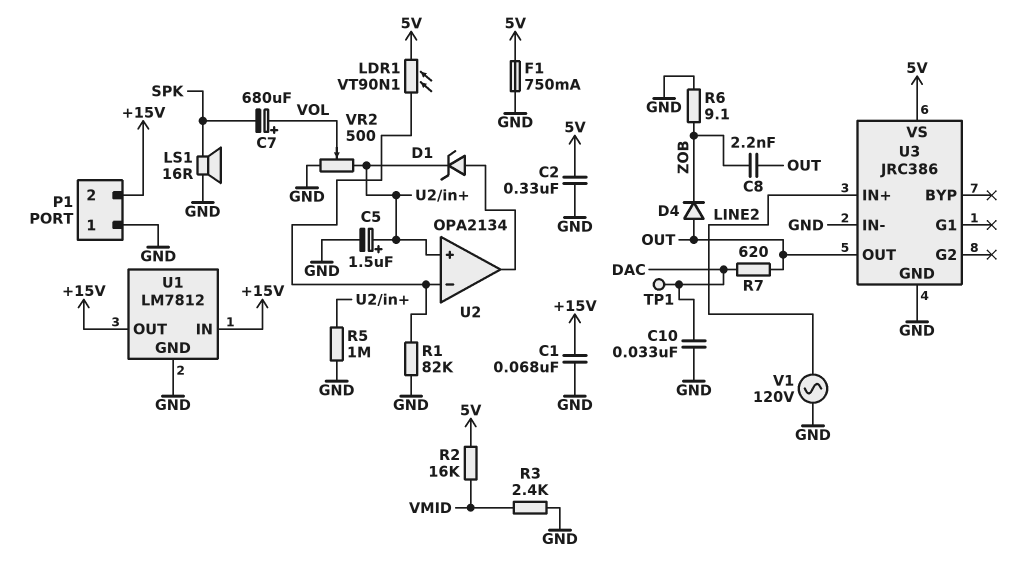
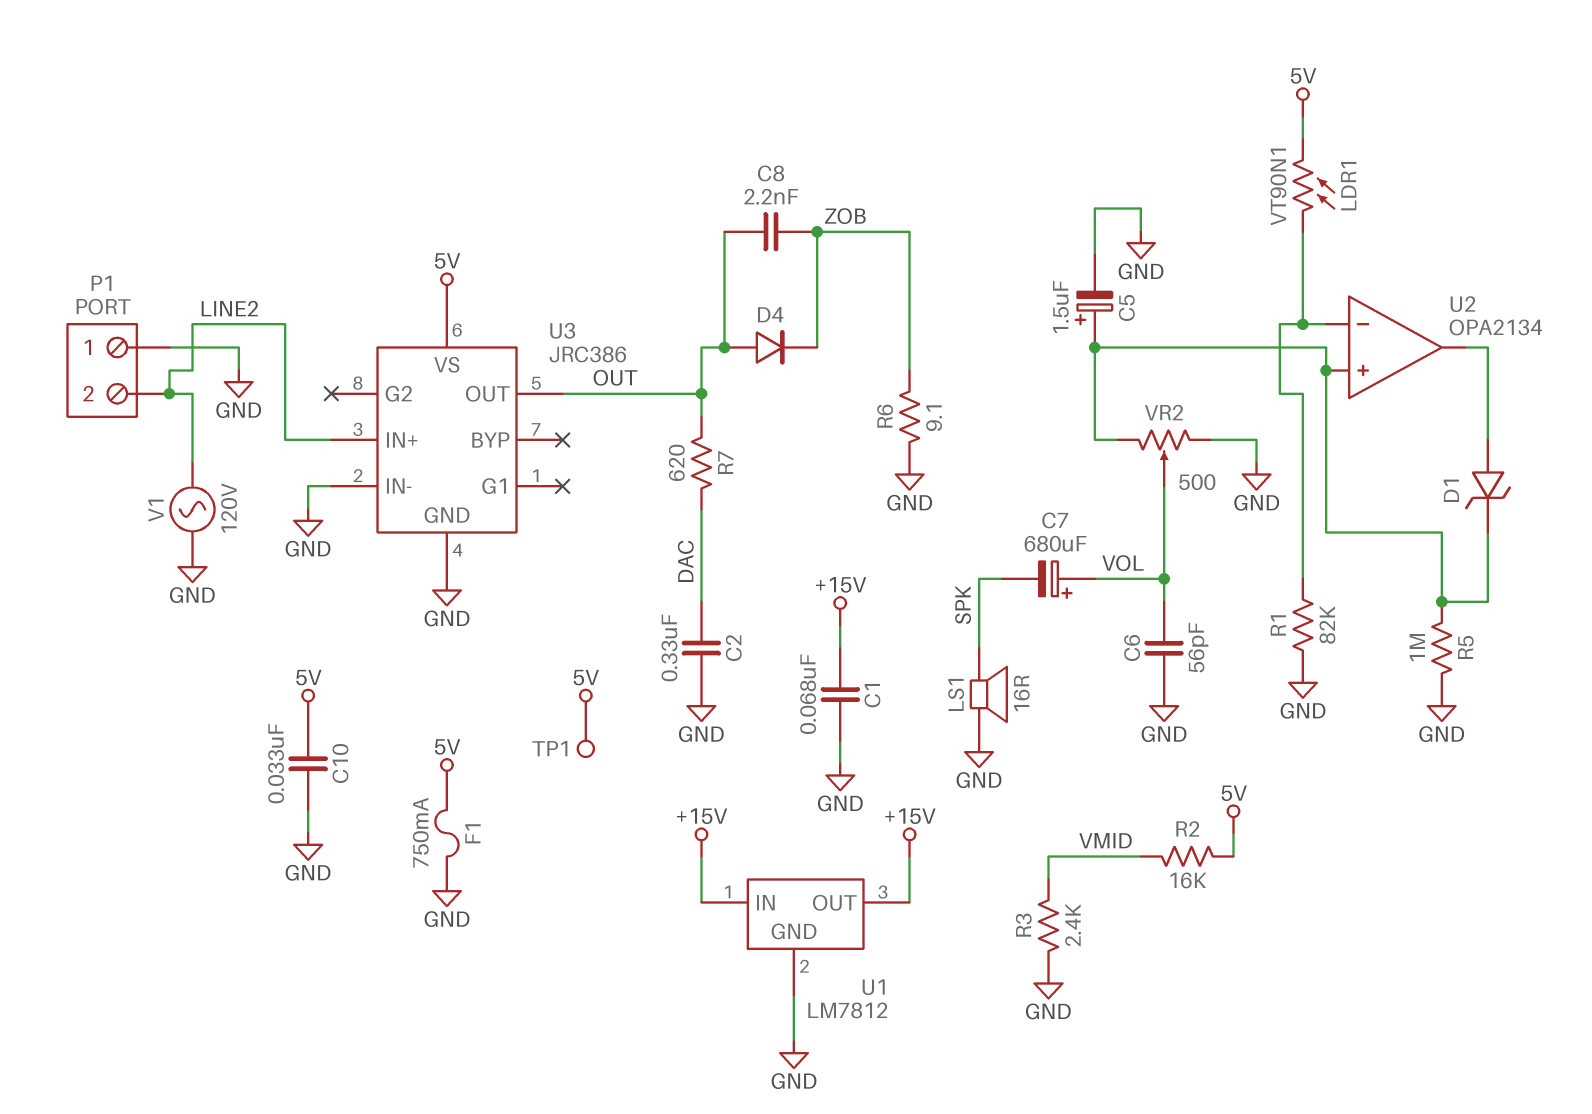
C2: 330nF (5V, GND) -> 330nF (DAC, GND)
C6: none -> 56pF (GND, VOL)
C10: 33nF (DAC, GND) -> 33nF (5V, GND)
P1 pin 2: +15V -> LINE2
TP1: test point (DAC) -> test point (5V)

